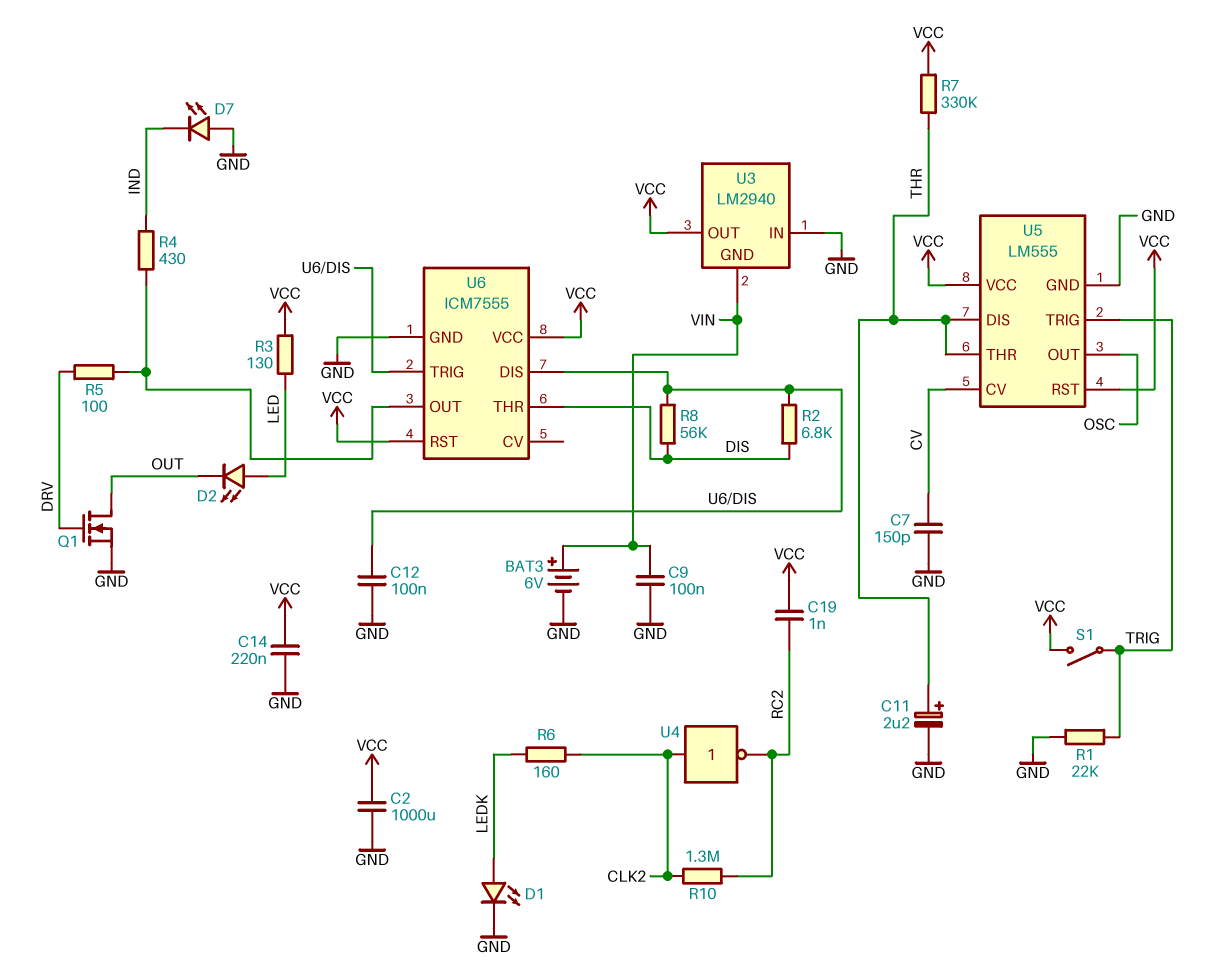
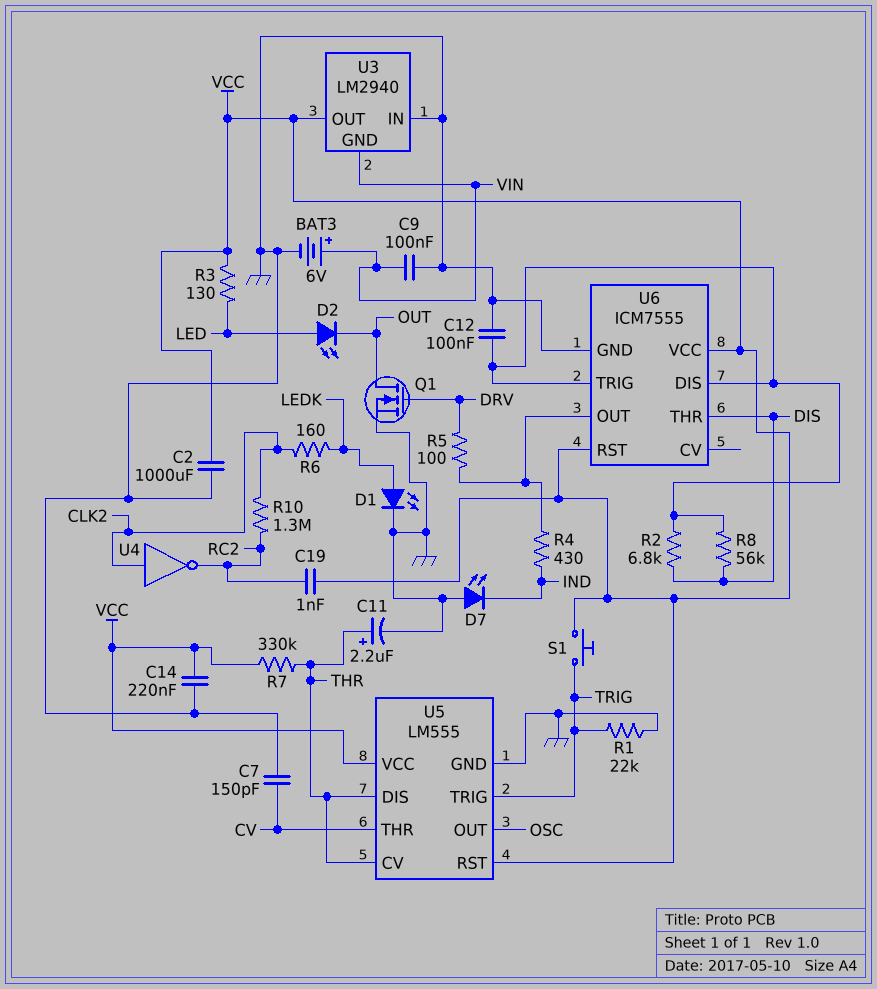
S1: switch (TRIG, VCC) -> button (TRIG, VCC)
U5 pin CV: CV -> THR
U5 pin THR: THR -> CV

